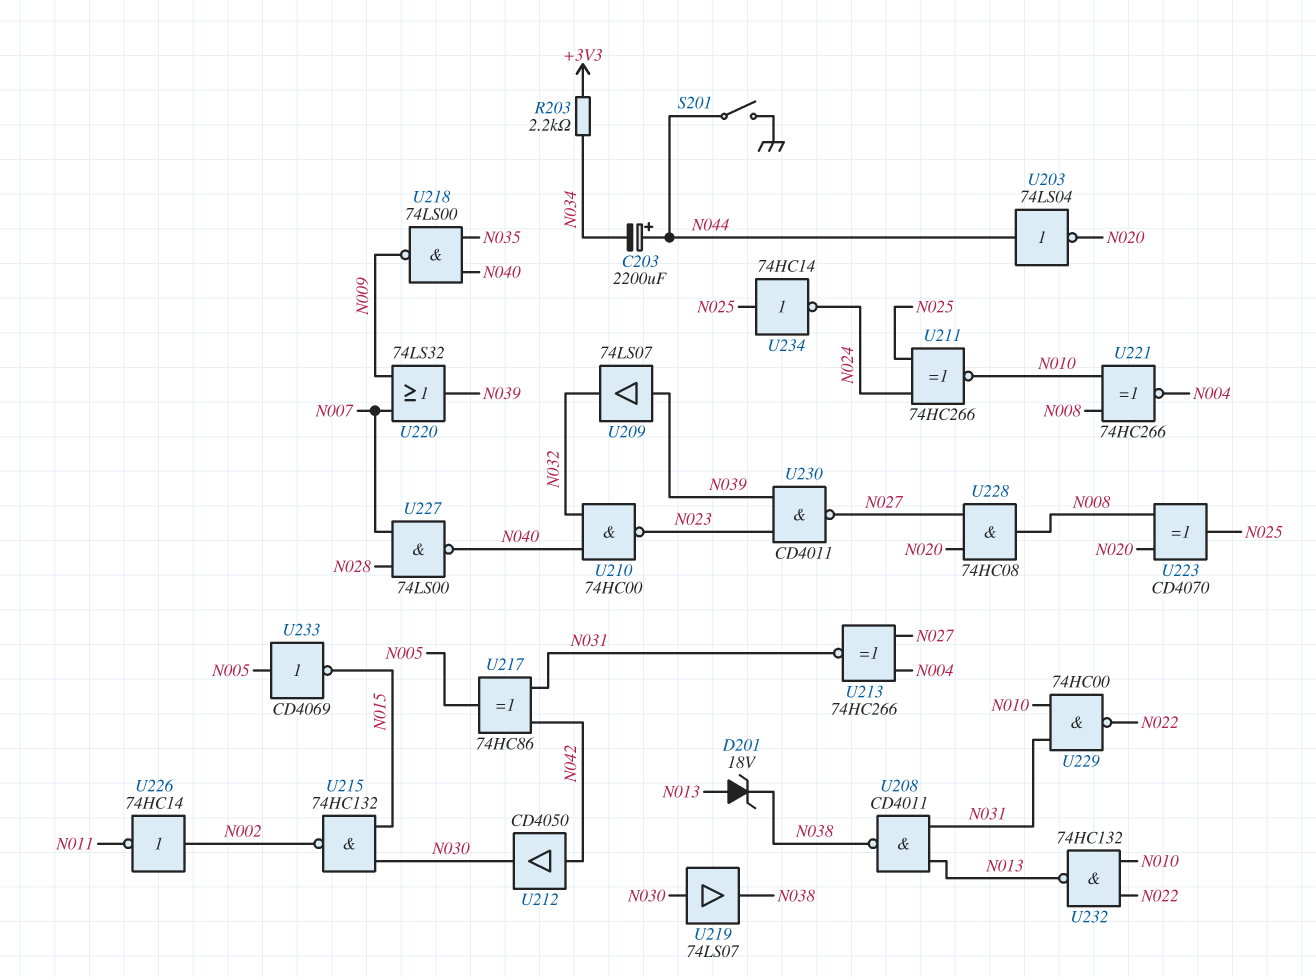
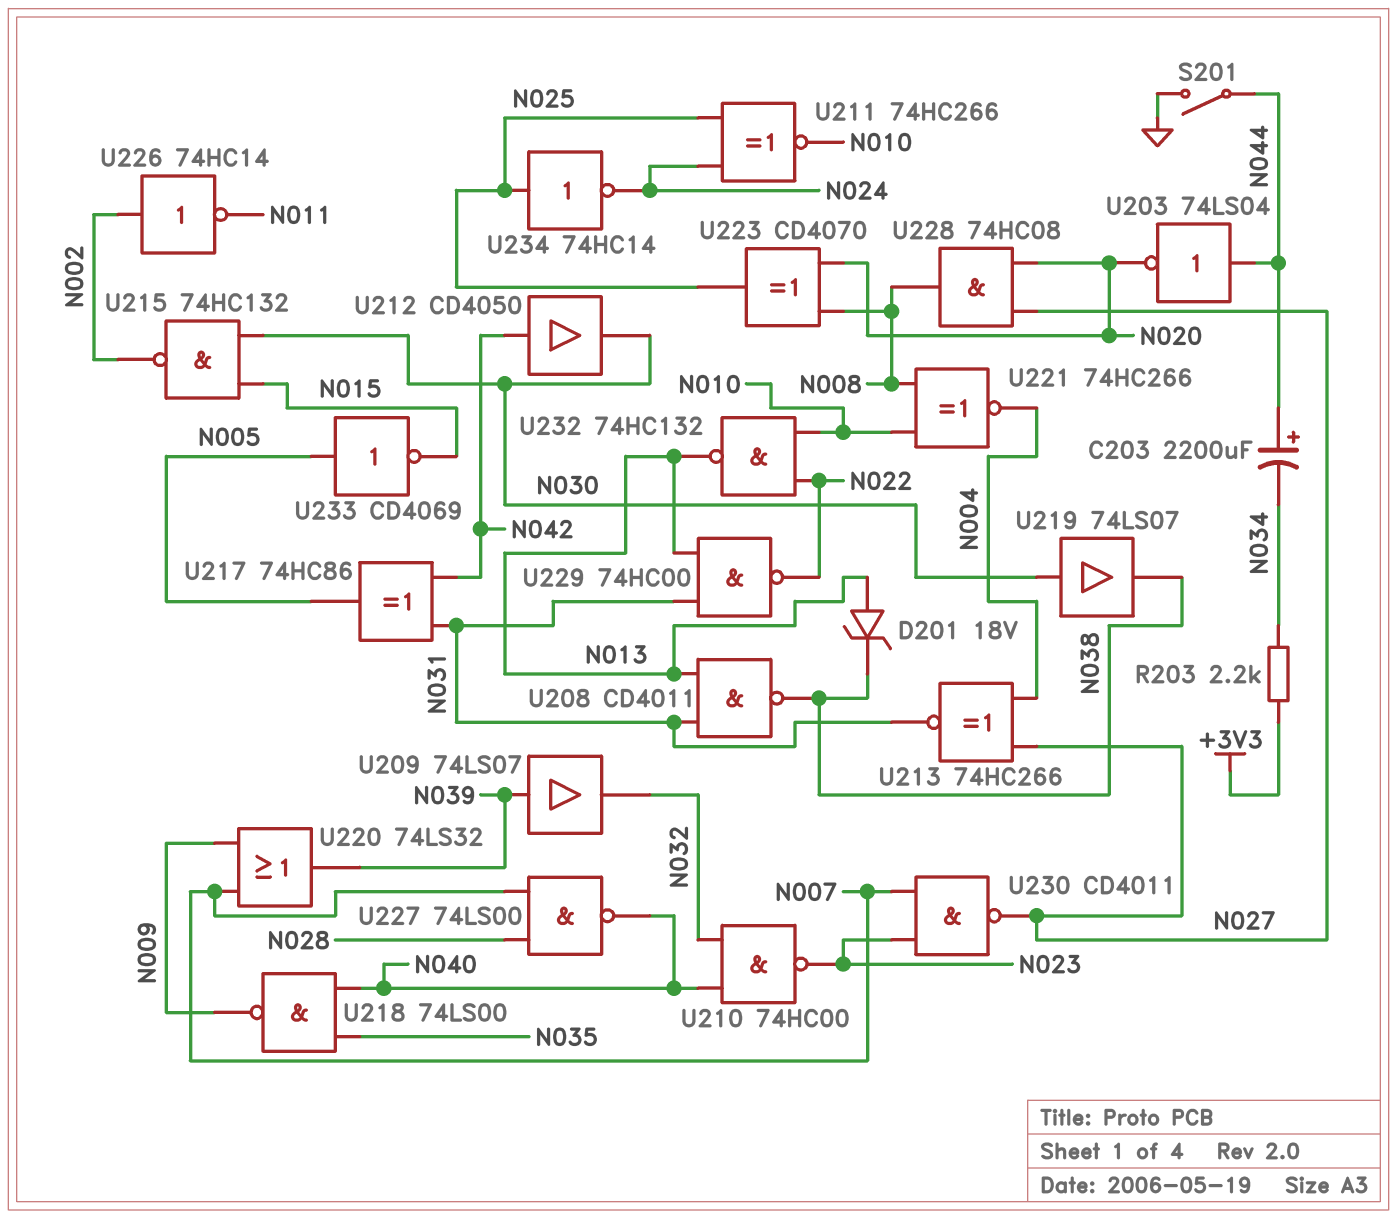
U229: NAND 74HC00 (in N010, in N031, out N022) -> NAND 74HC00 (in N013, in N031, out N022)
U230: NAND CD4011 (in N023, in N039, out N027) -> NAND CD4011 (in N007, in N023, out N027)

